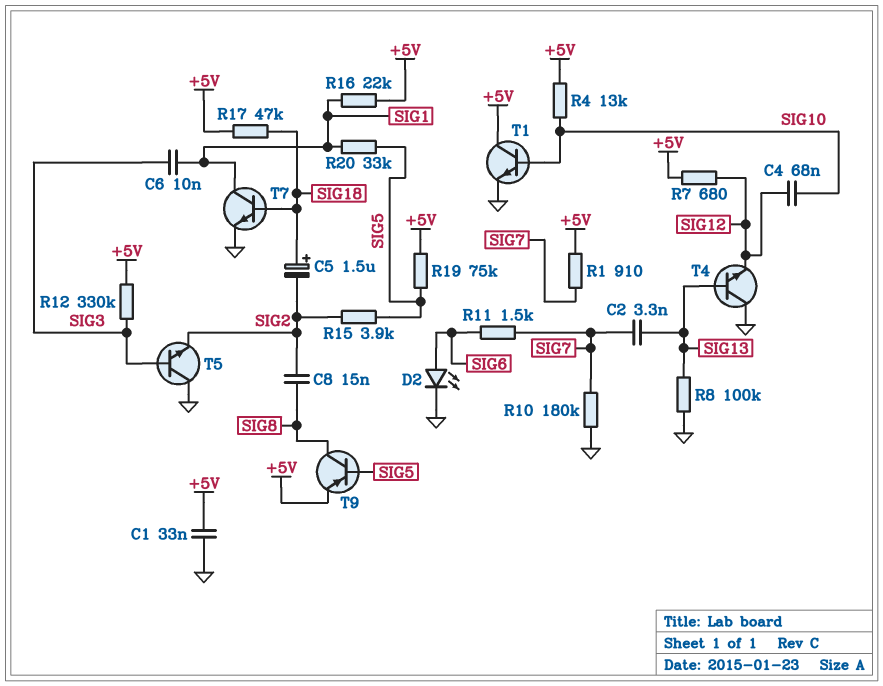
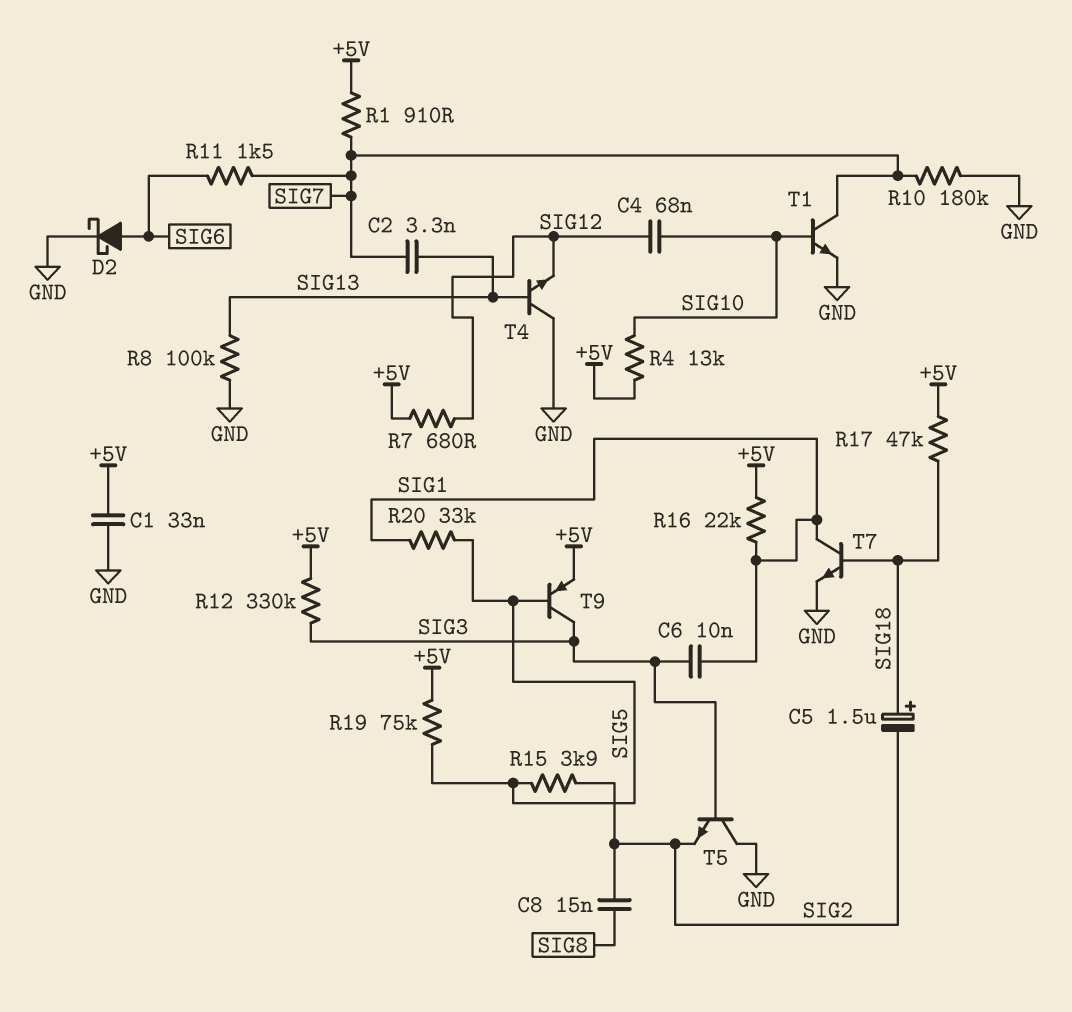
D2: LED (A SIG6, K GND) -> schottky (A SIG6, K GND)
T1: NPN (B SIG10, C +5V, E GND) -> NPN (B SIG10, C SIG7, E GND)
T9: PNP (B SIG5, C SIG8, E +5V) -> PNP (B SIG5, C SIG3, E +5V)

